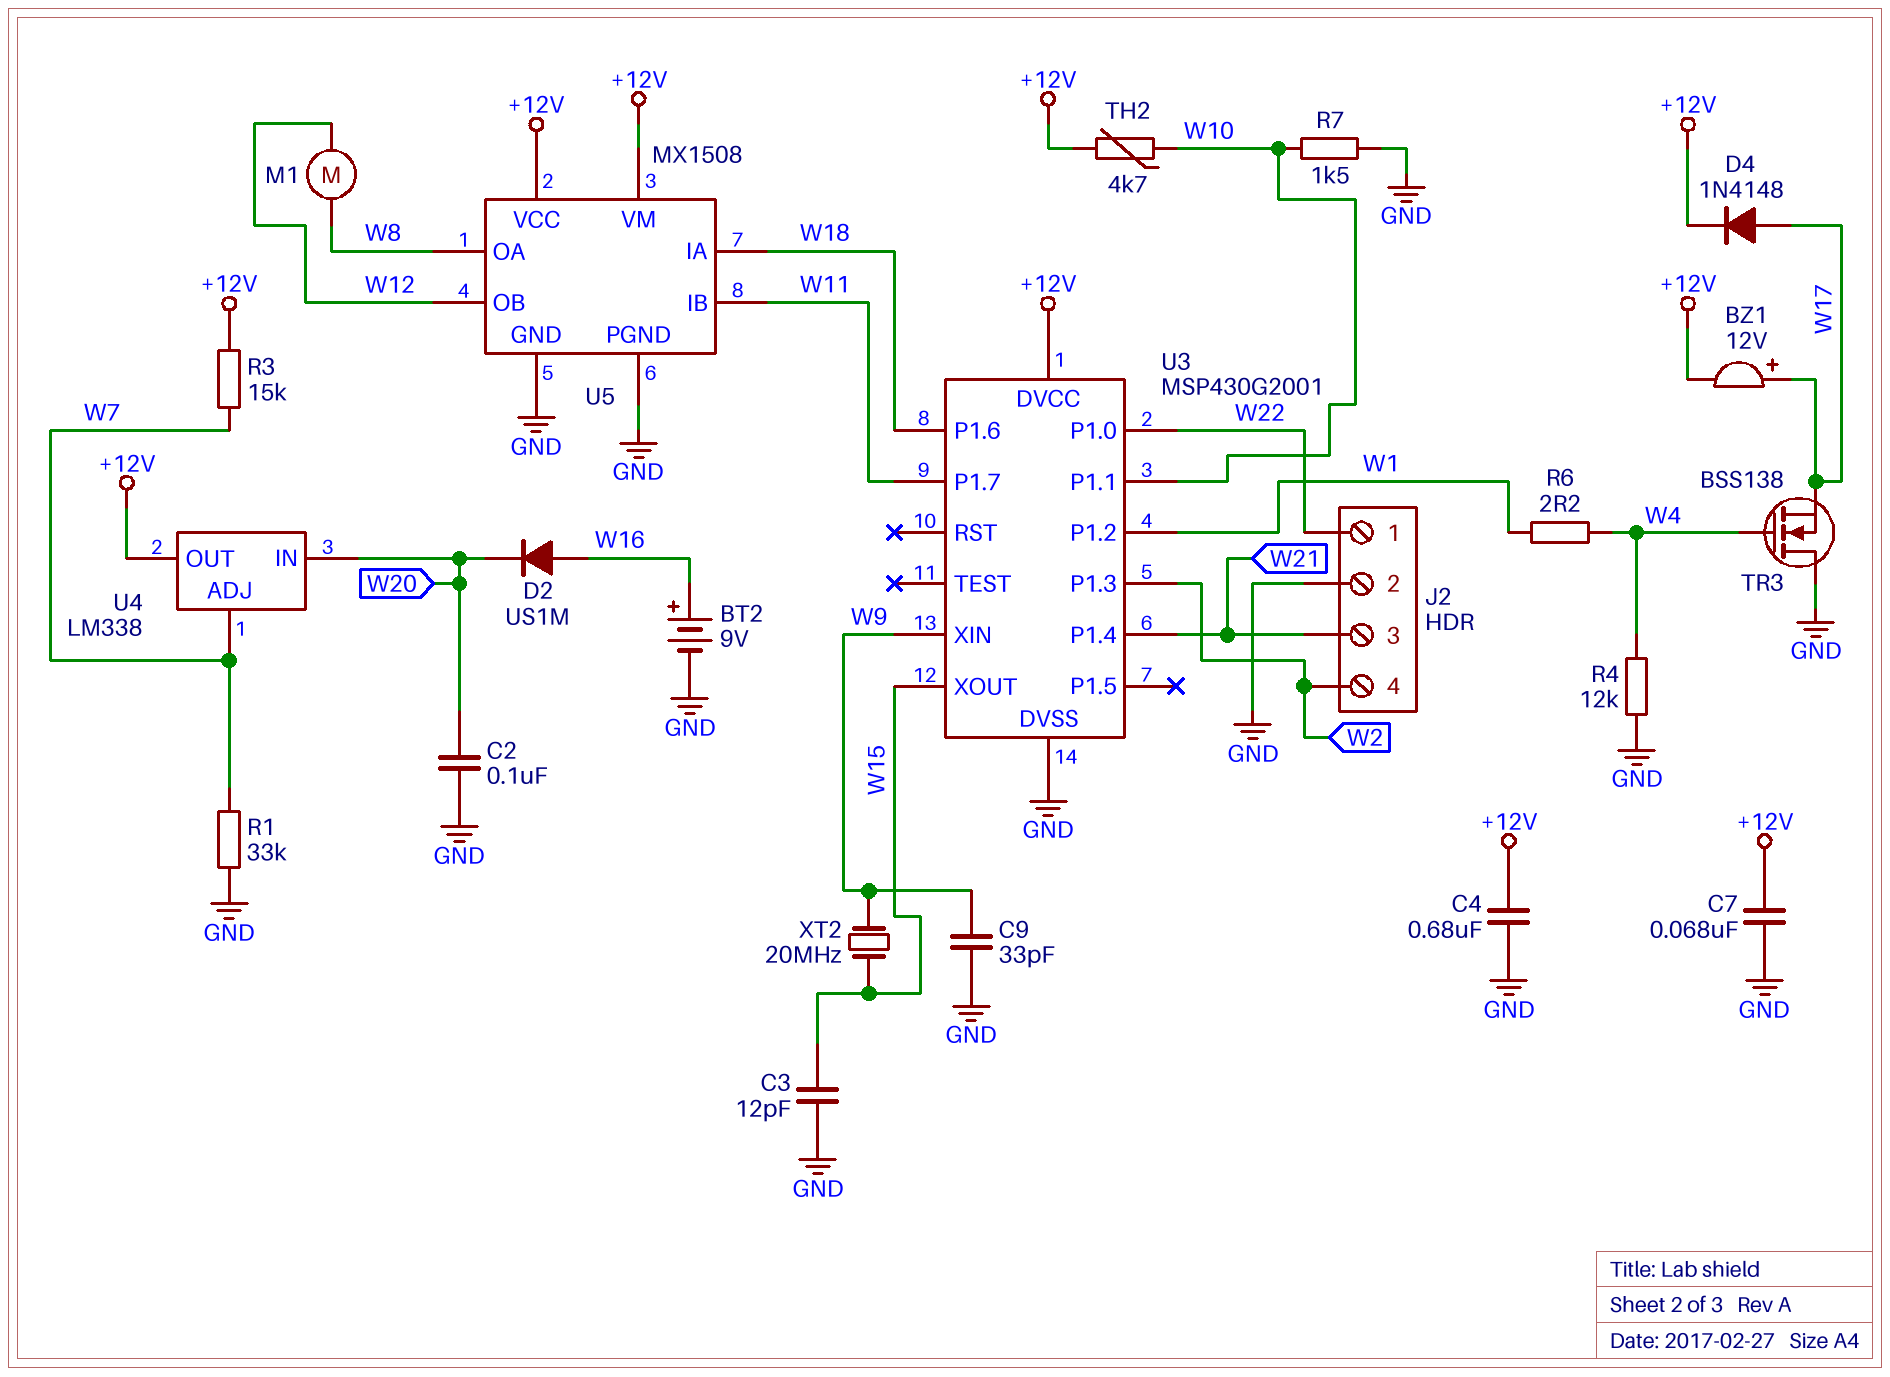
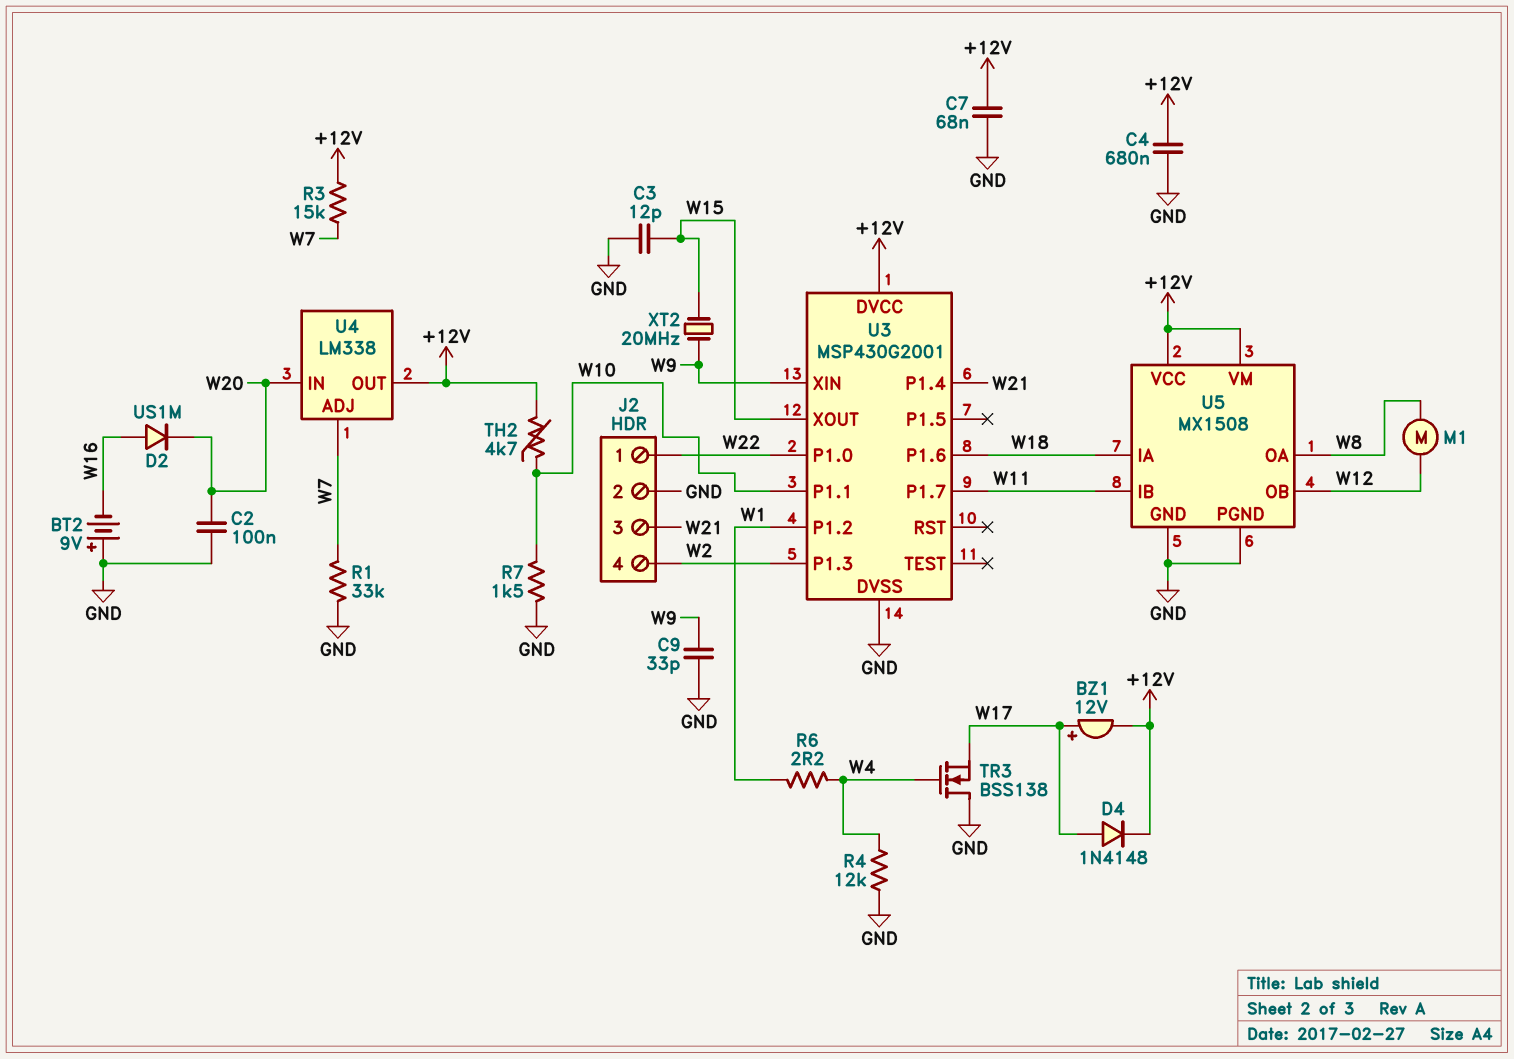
BT2: 9V (plus W16, minus GND) -> 9V (plus GND, minus W16)

